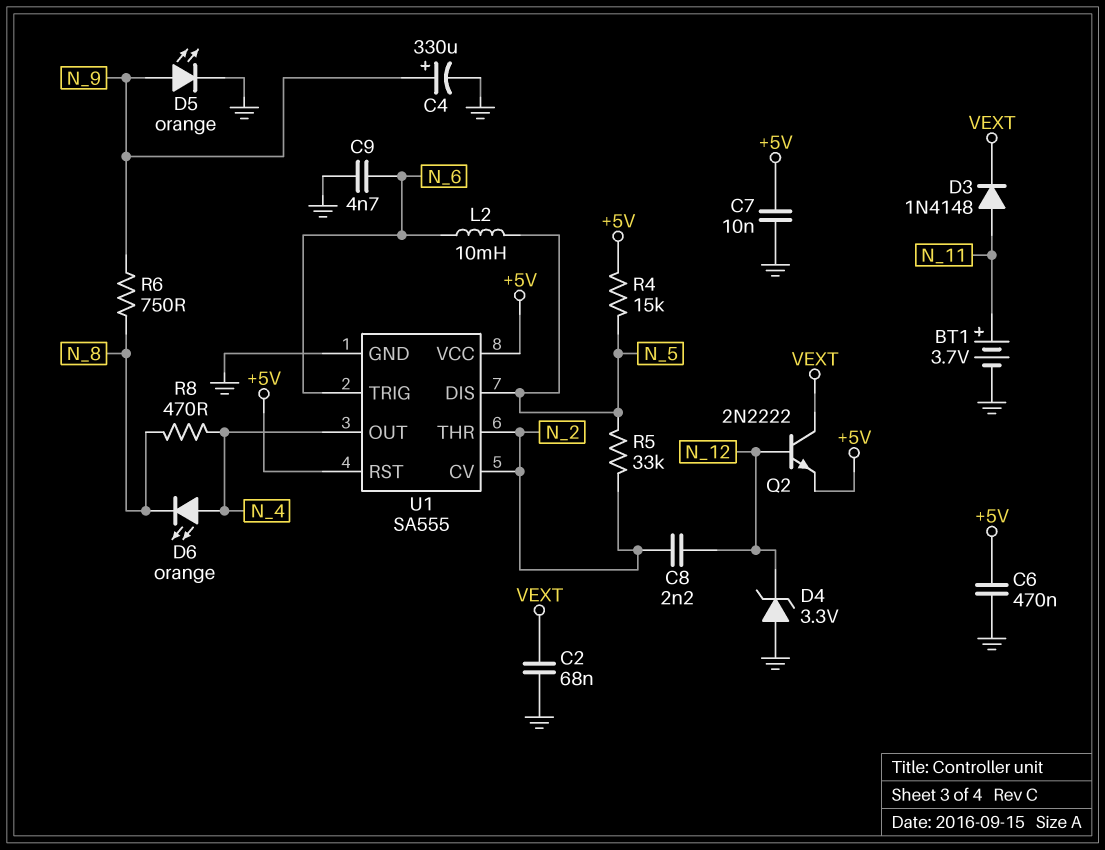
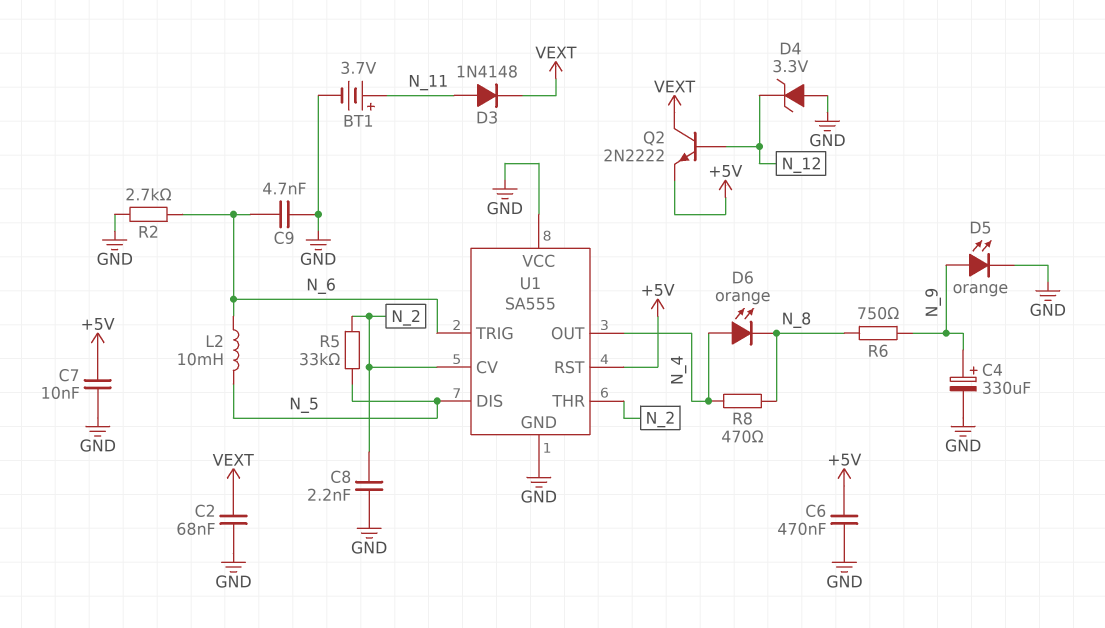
C8: 2.2nF (N_2, N_12) -> 2.2nF (GND, N_2)
R2: none -> 2.7k (GND, N_6)
R4: 15k (+5V, N_5) -> none
U1 pin VCC: +5V -> GND

